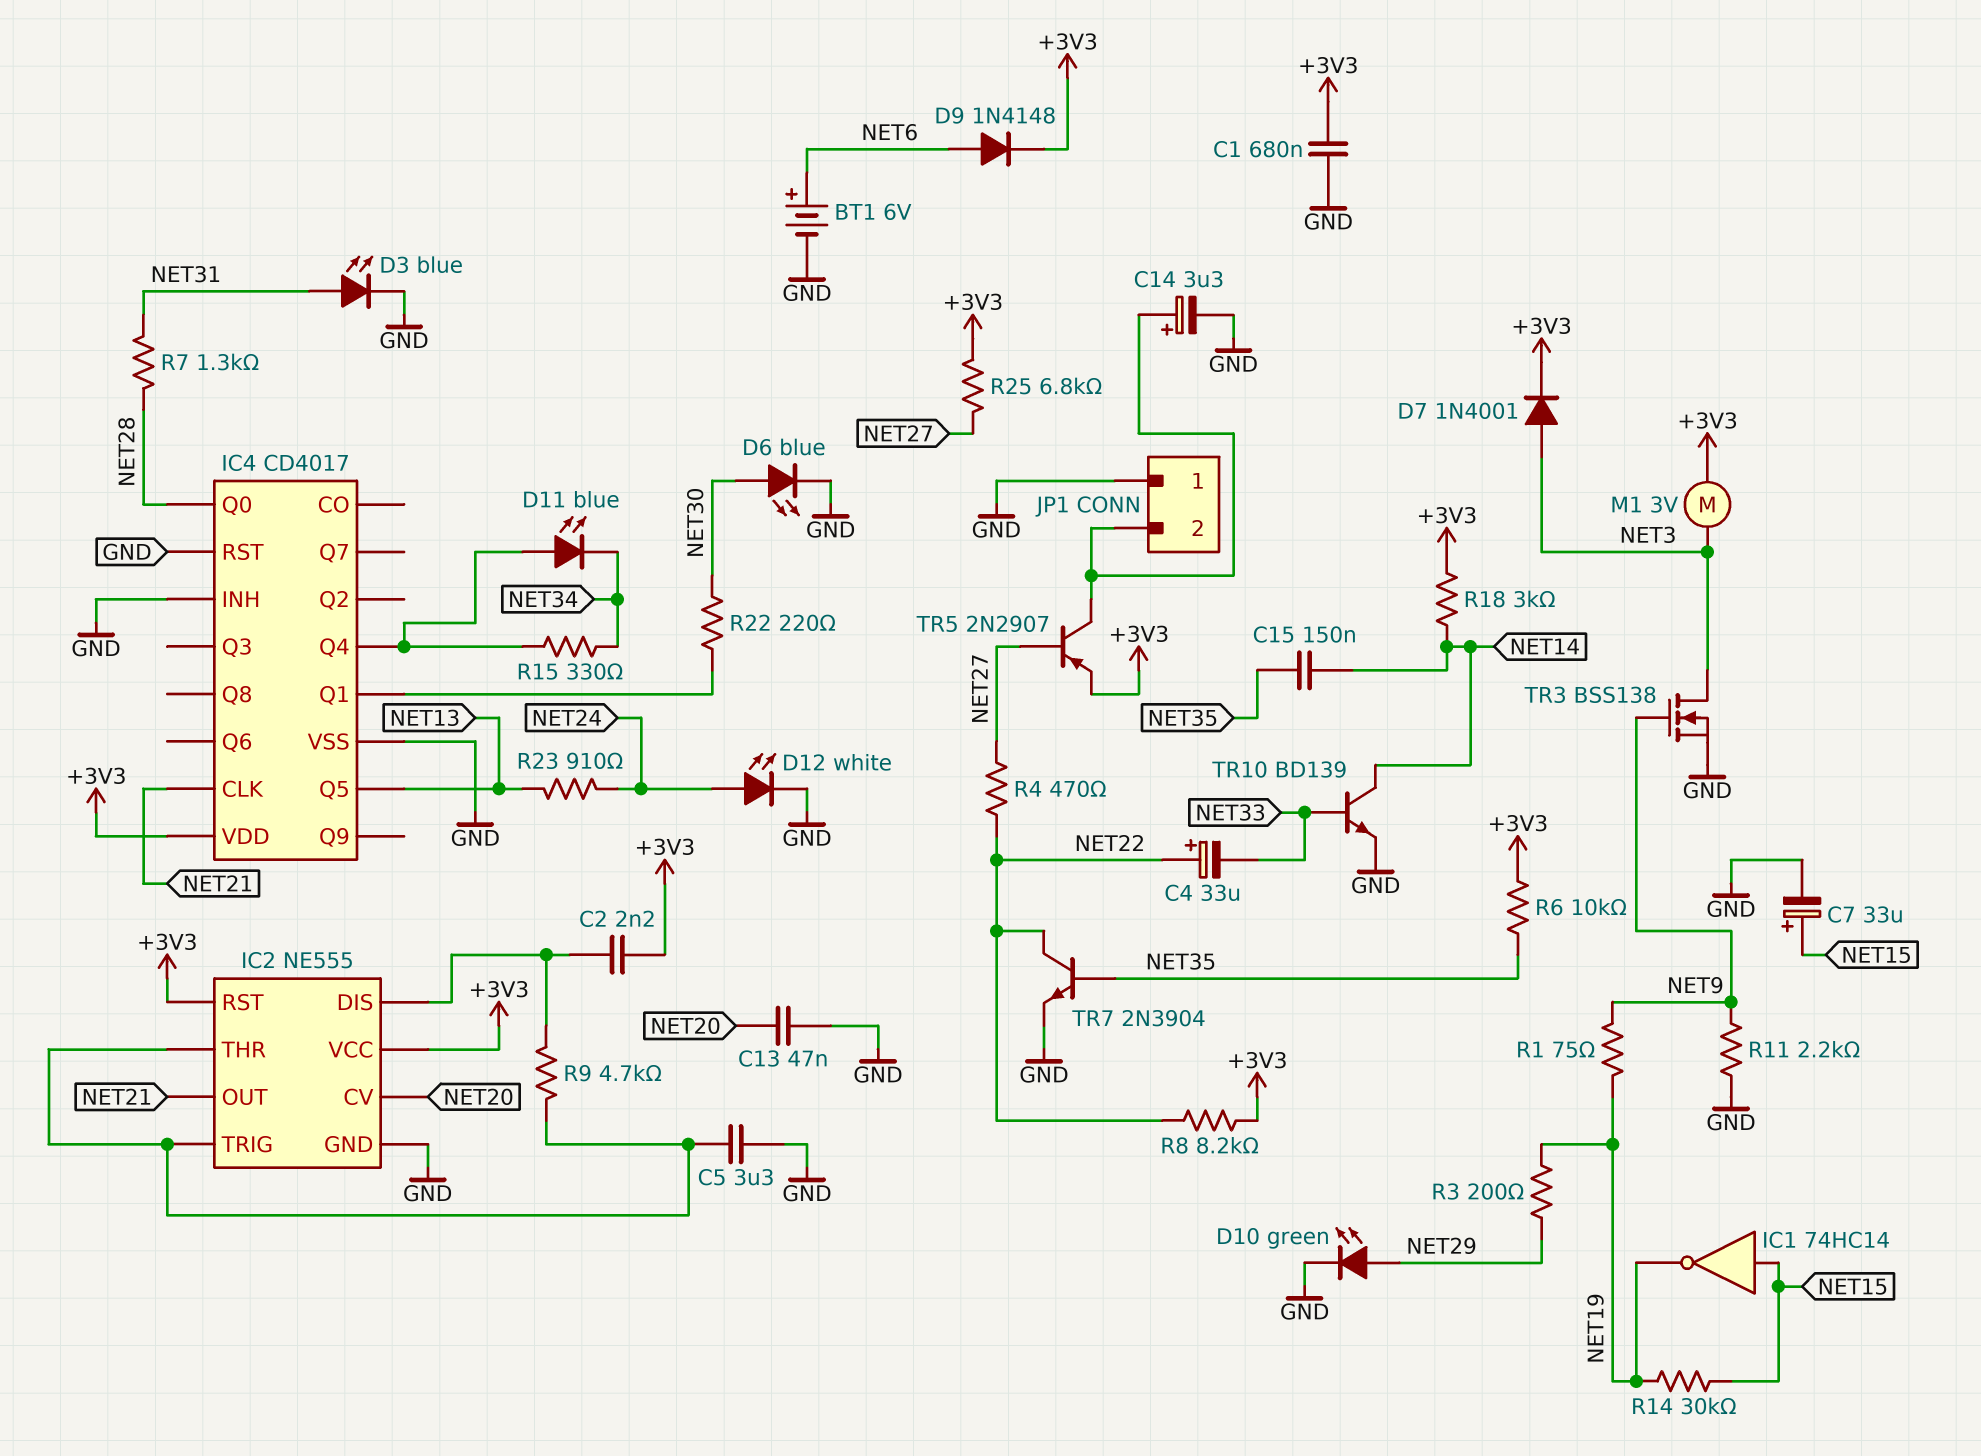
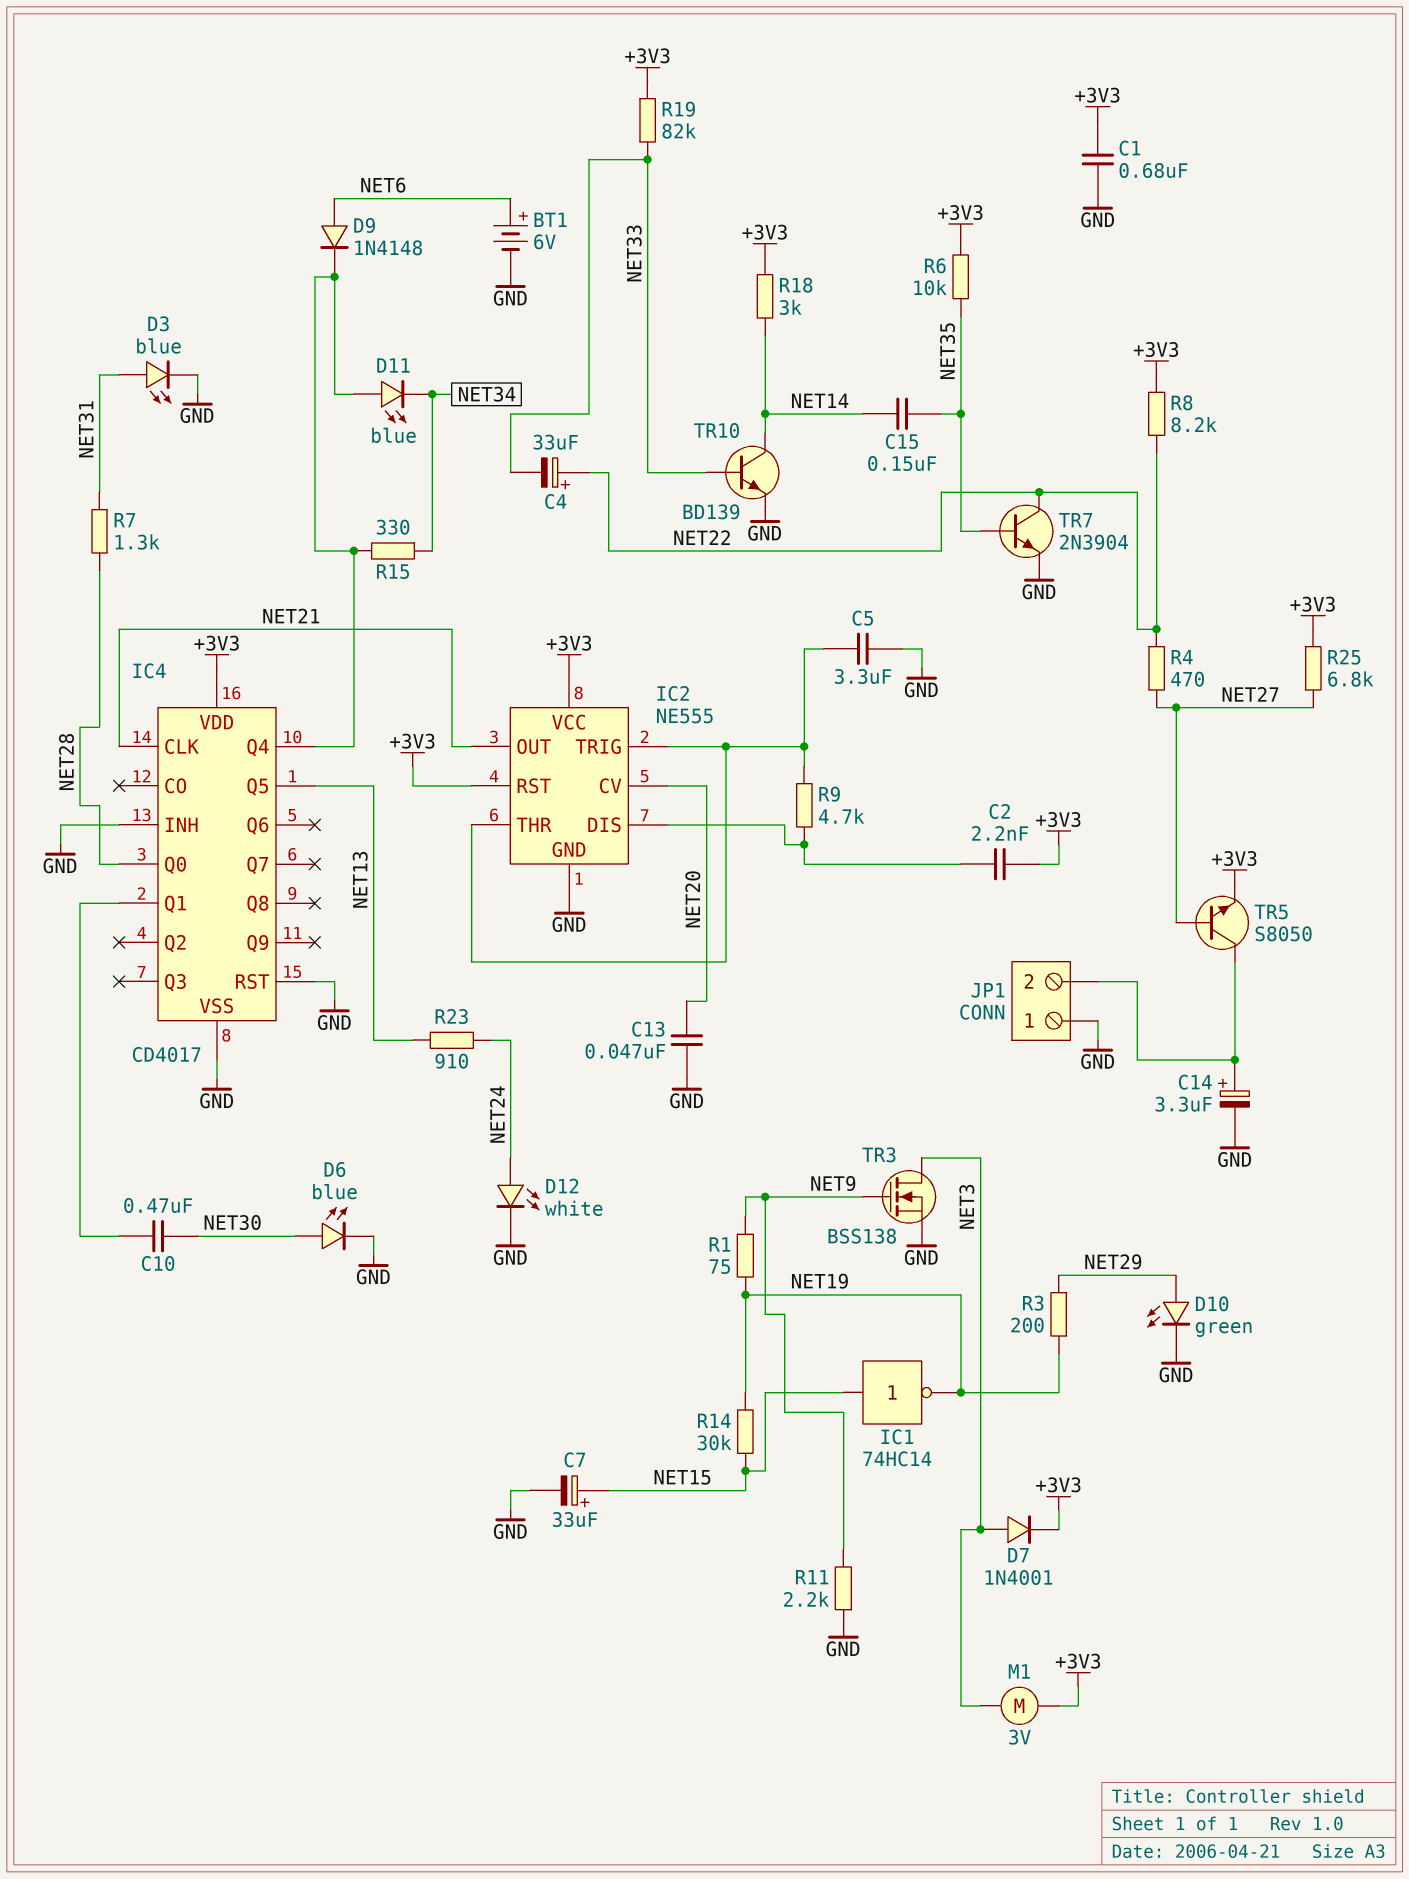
C10: none -> 470nF (IC4/Q1, NET30)
D9: diode 1N4148 (A NET6, K +3V3) -> diode 1N4148 (A NET6, K IC4/Q4)
R19: none -> 82k (+3V3, NET33)
R22: 220 (IC4/Q1, NET30) -> none
TR5: PNP 2N2907 (B NET27, C JP1/2, E +3V3) -> NPN S8050 (B NET27, C JP1/2, E +3V3)

